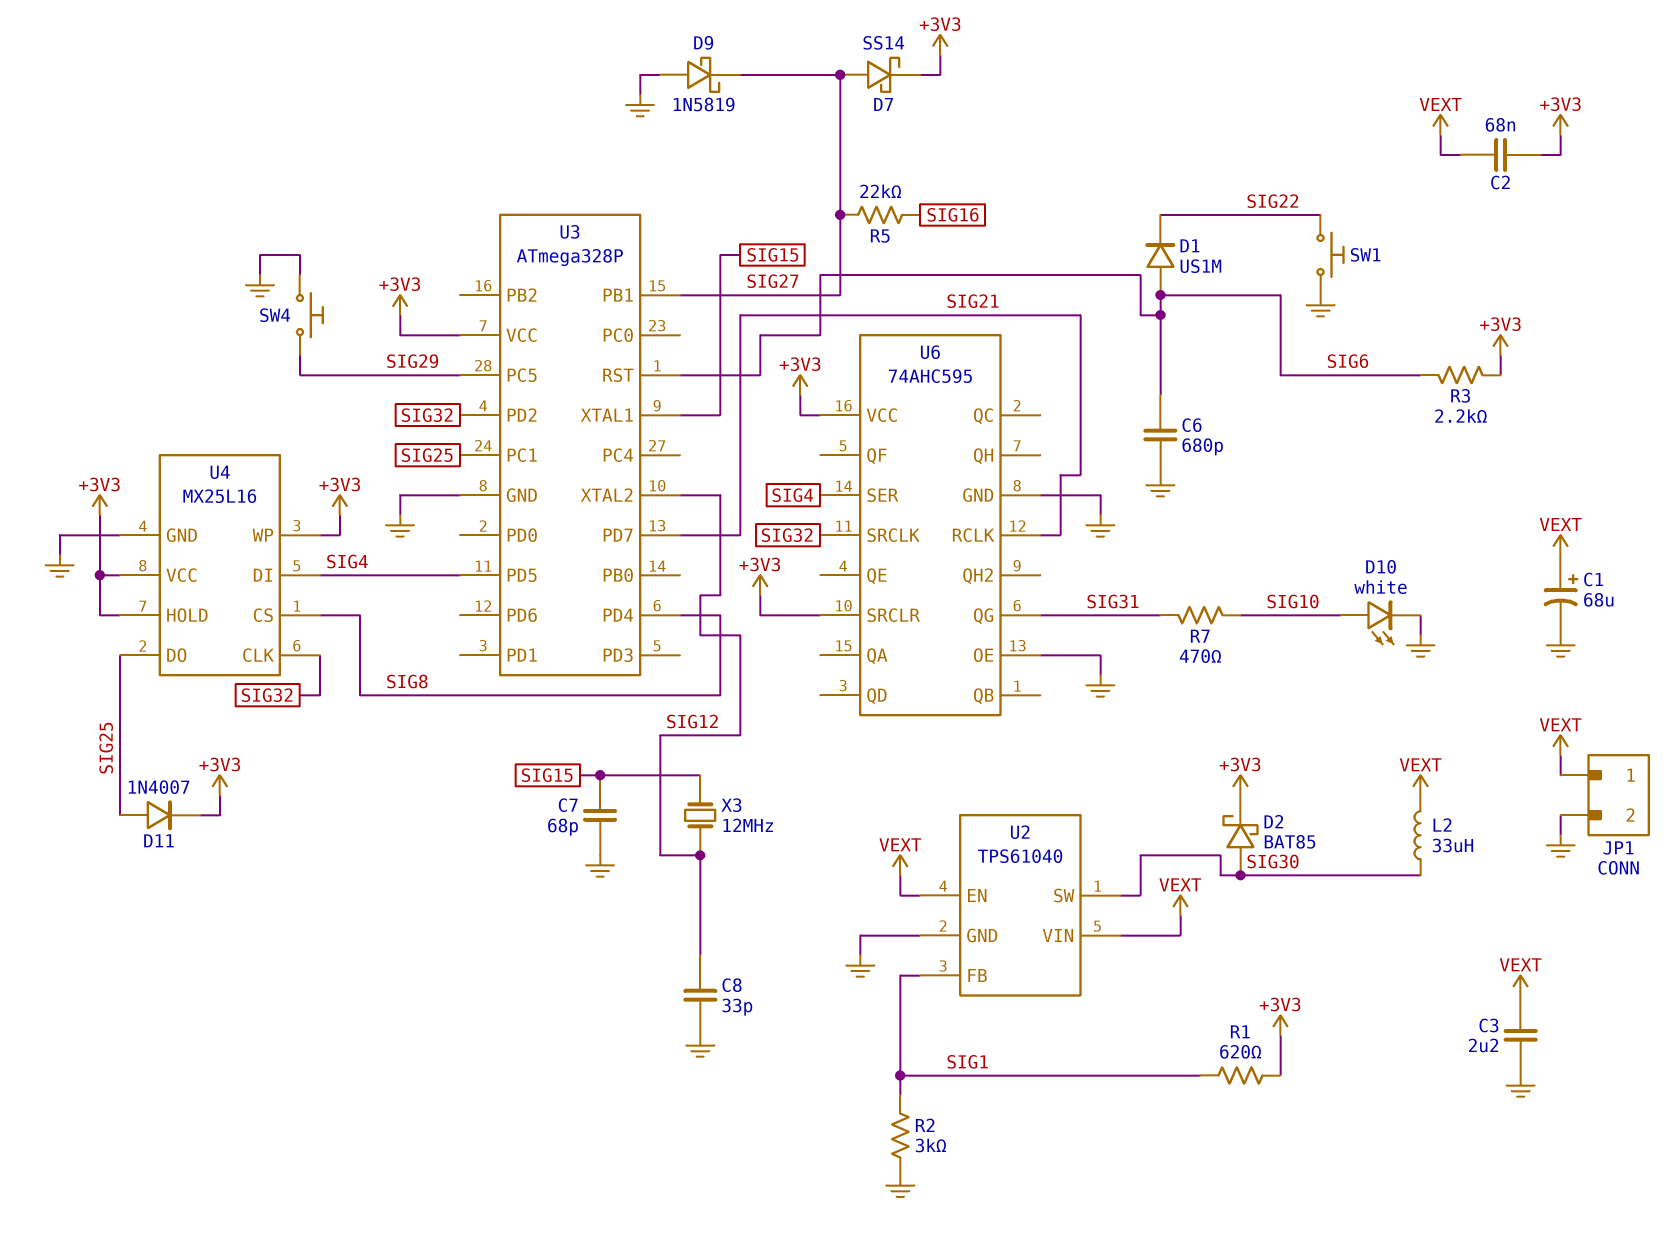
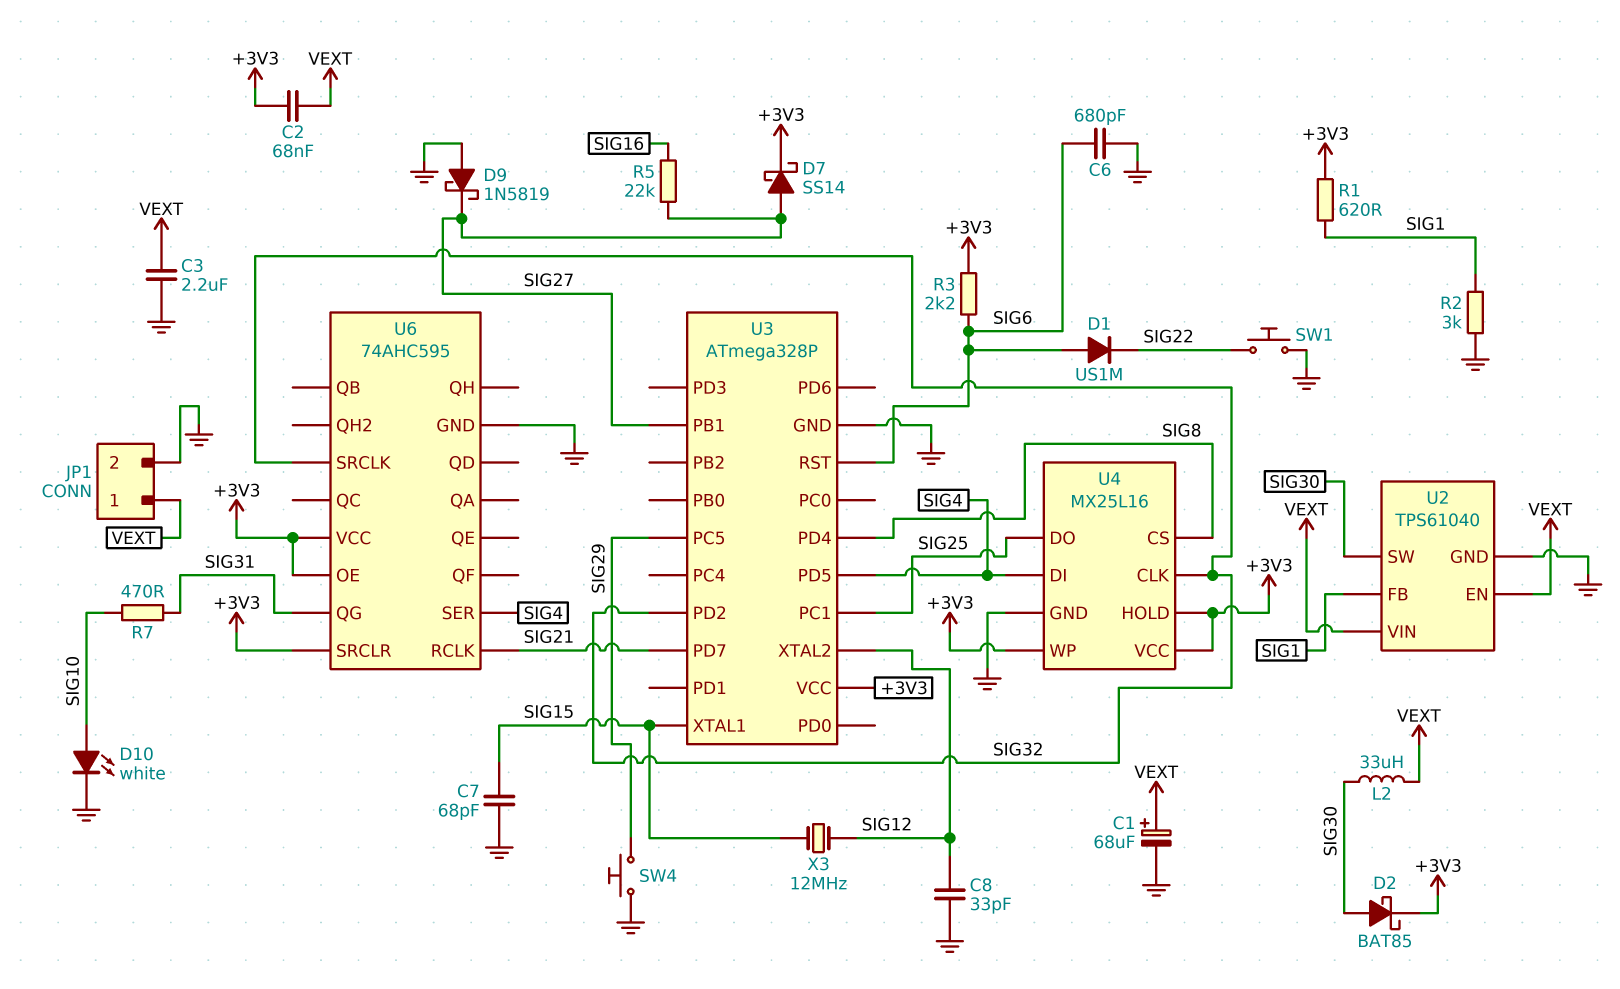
D11: diode 1N4007 (A SIG25, K +3V3) -> none
U6 pin OE: GND -> +3V3

